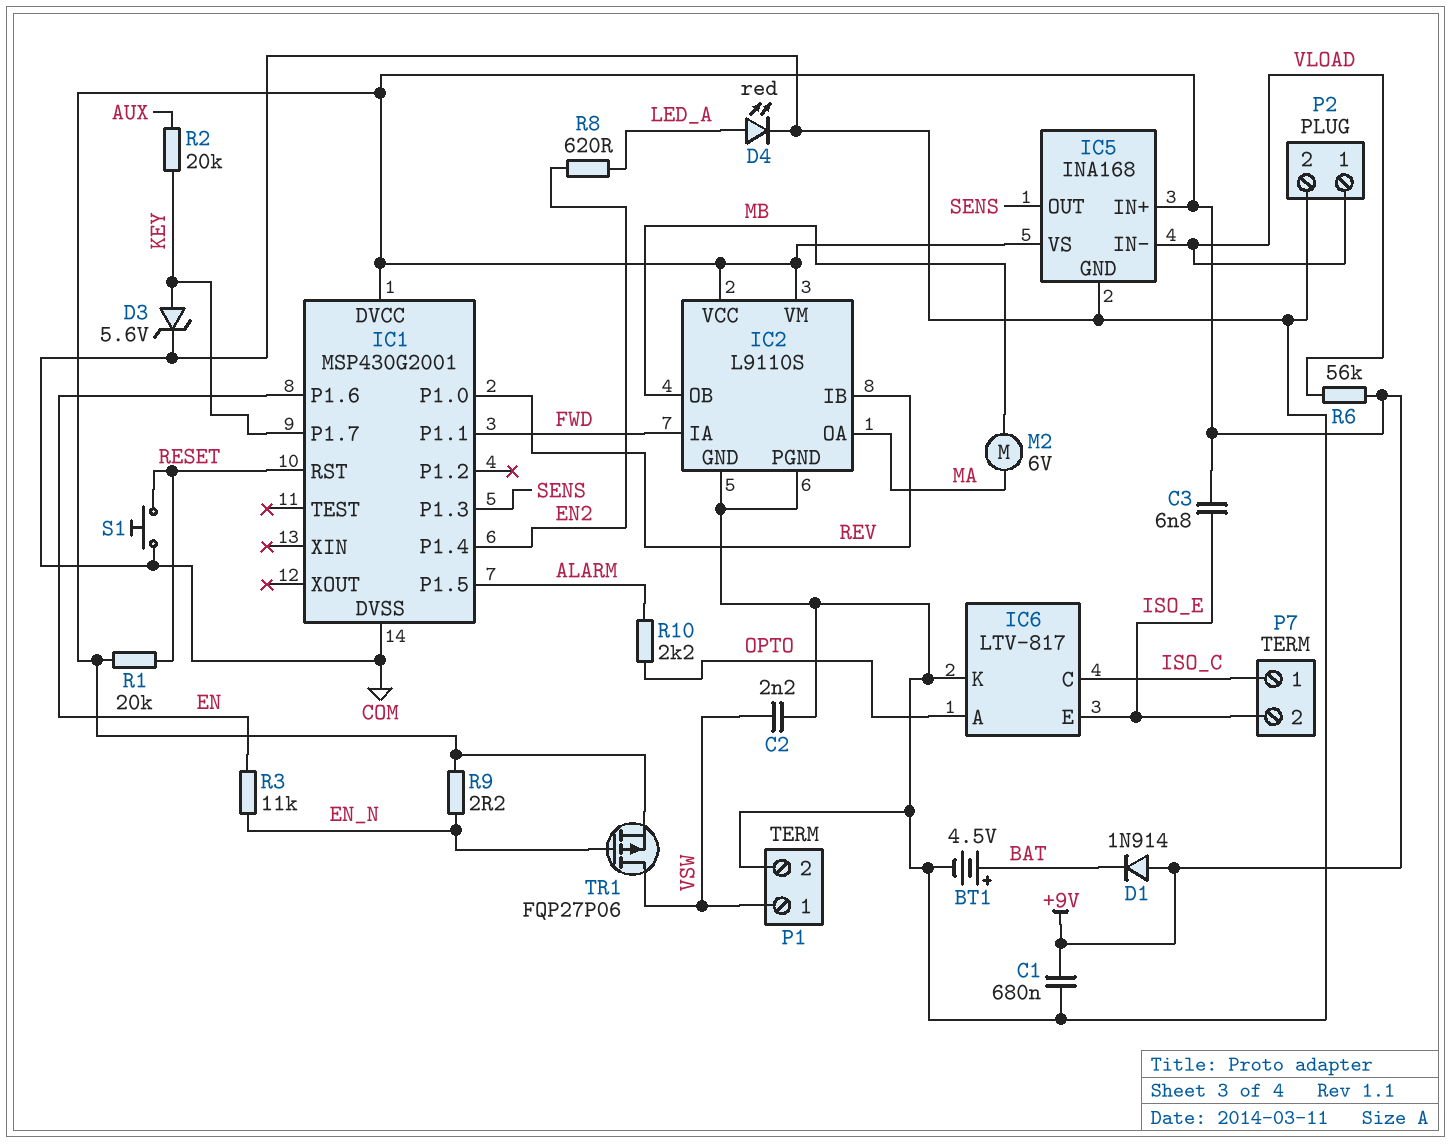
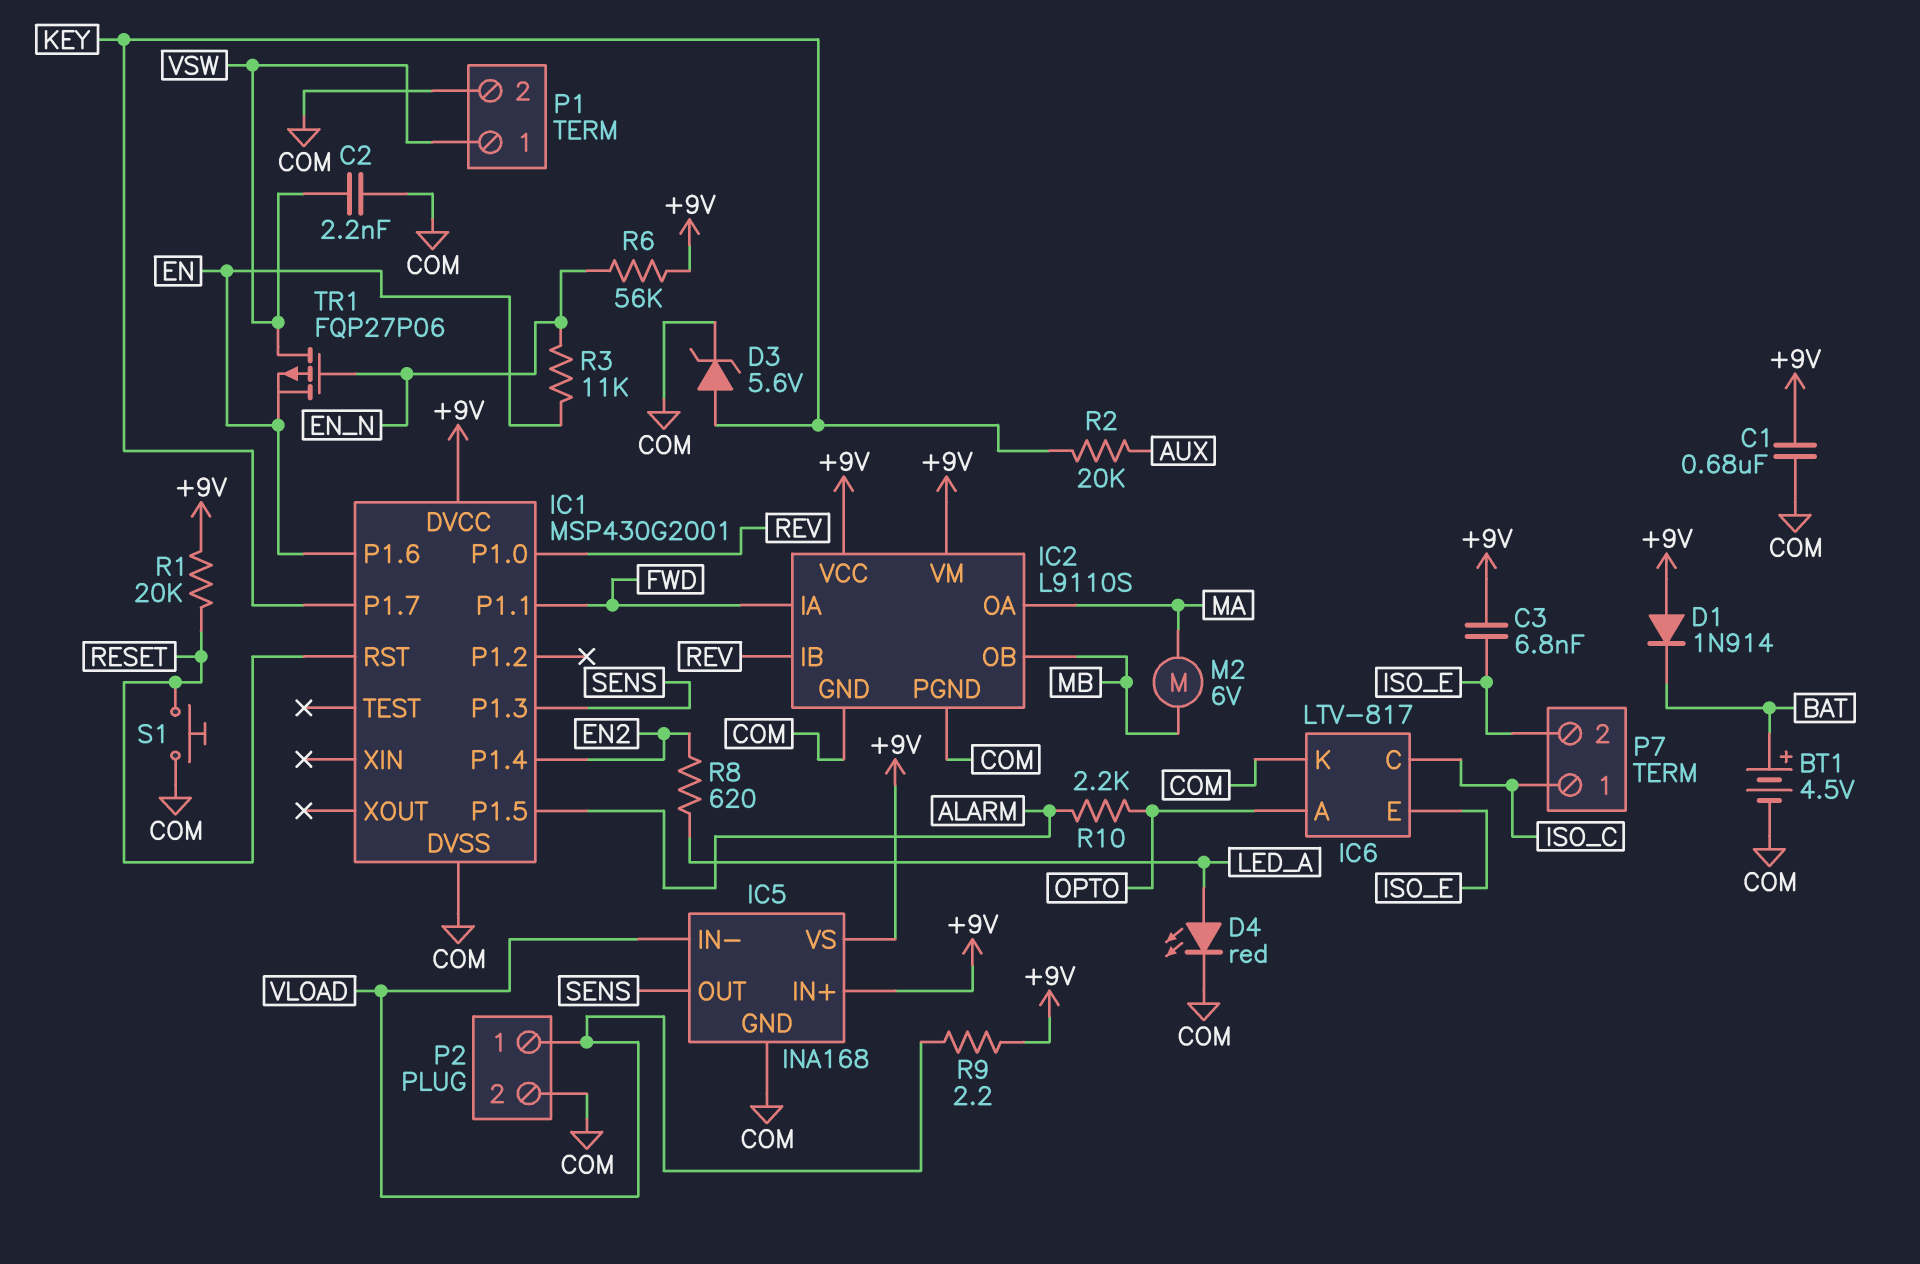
R6: 56k (+9V, VLOAD) -> 56k (+9V, EN_N)
R9: 2.2 (+9V, EN_N) -> 2.2 (+9V, VLOAD)
TR1: PMOS FQP27P06 (G EN_N, D VSW, S +9V) -> PMOS FQP27P06 (G EN_N, D VSW, S EN)

